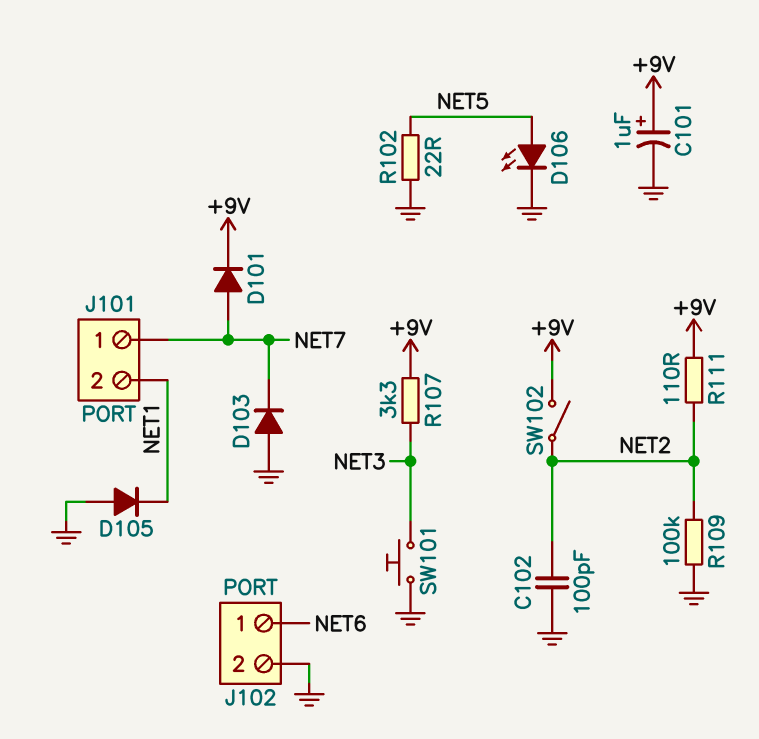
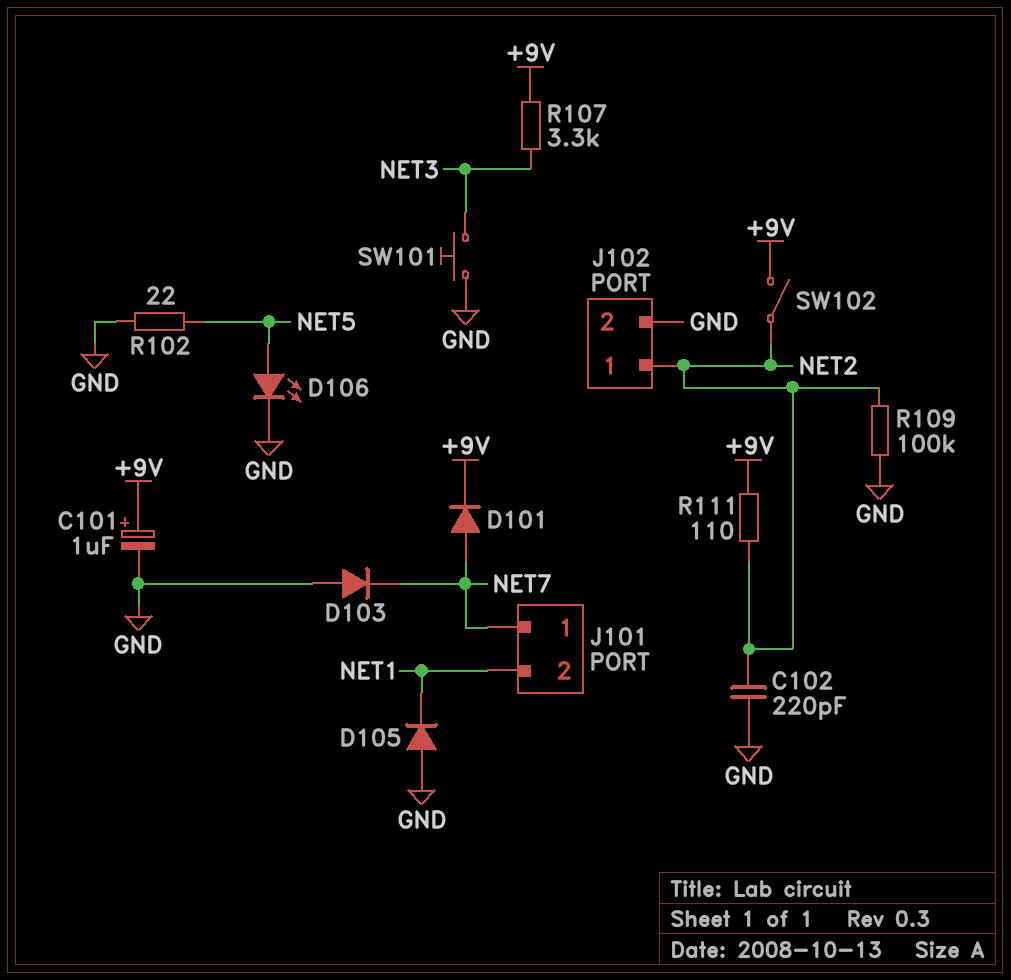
C102: 100pF (GND, NET2) -> 220pF (GND, NET2)
J102 pin 1: NET6 -> NET2

